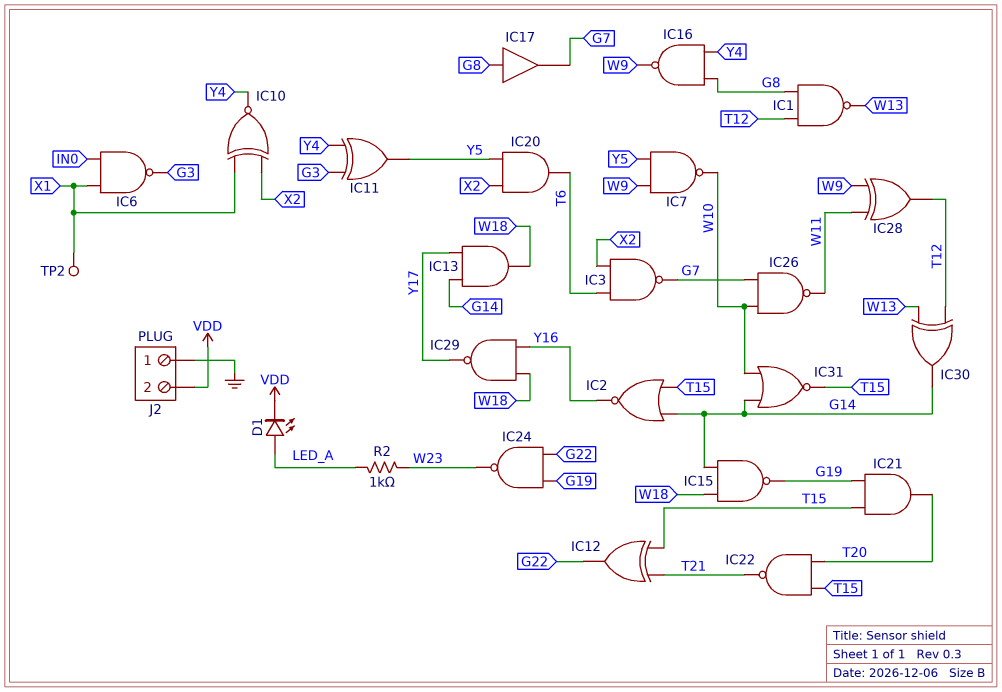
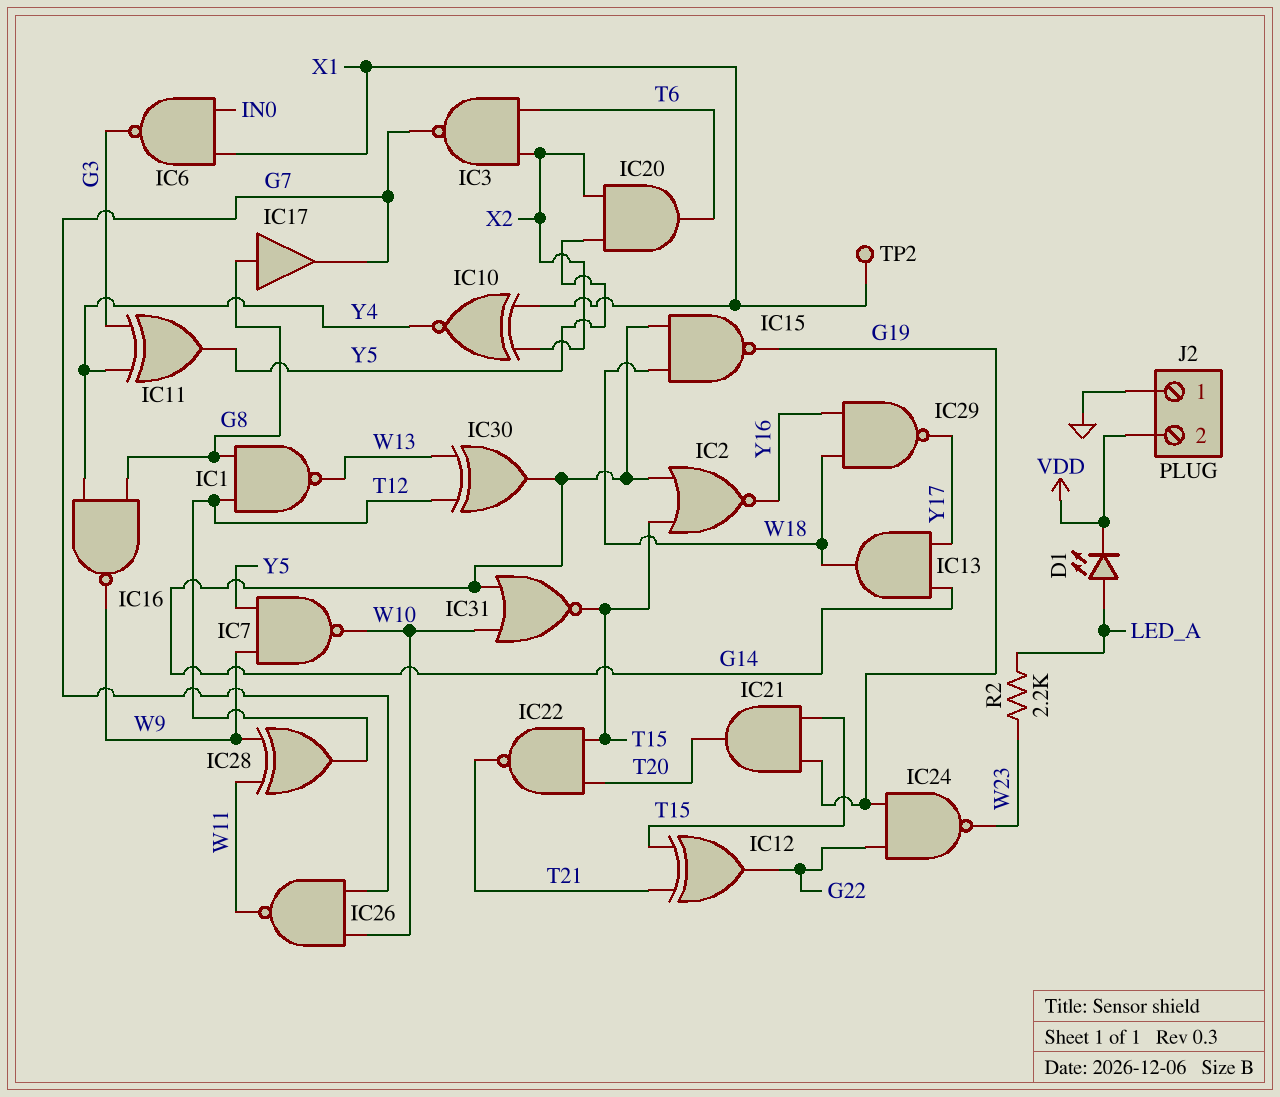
R2: 1k (LED_A, W23) -> 2.2k (LED_A, W23)

